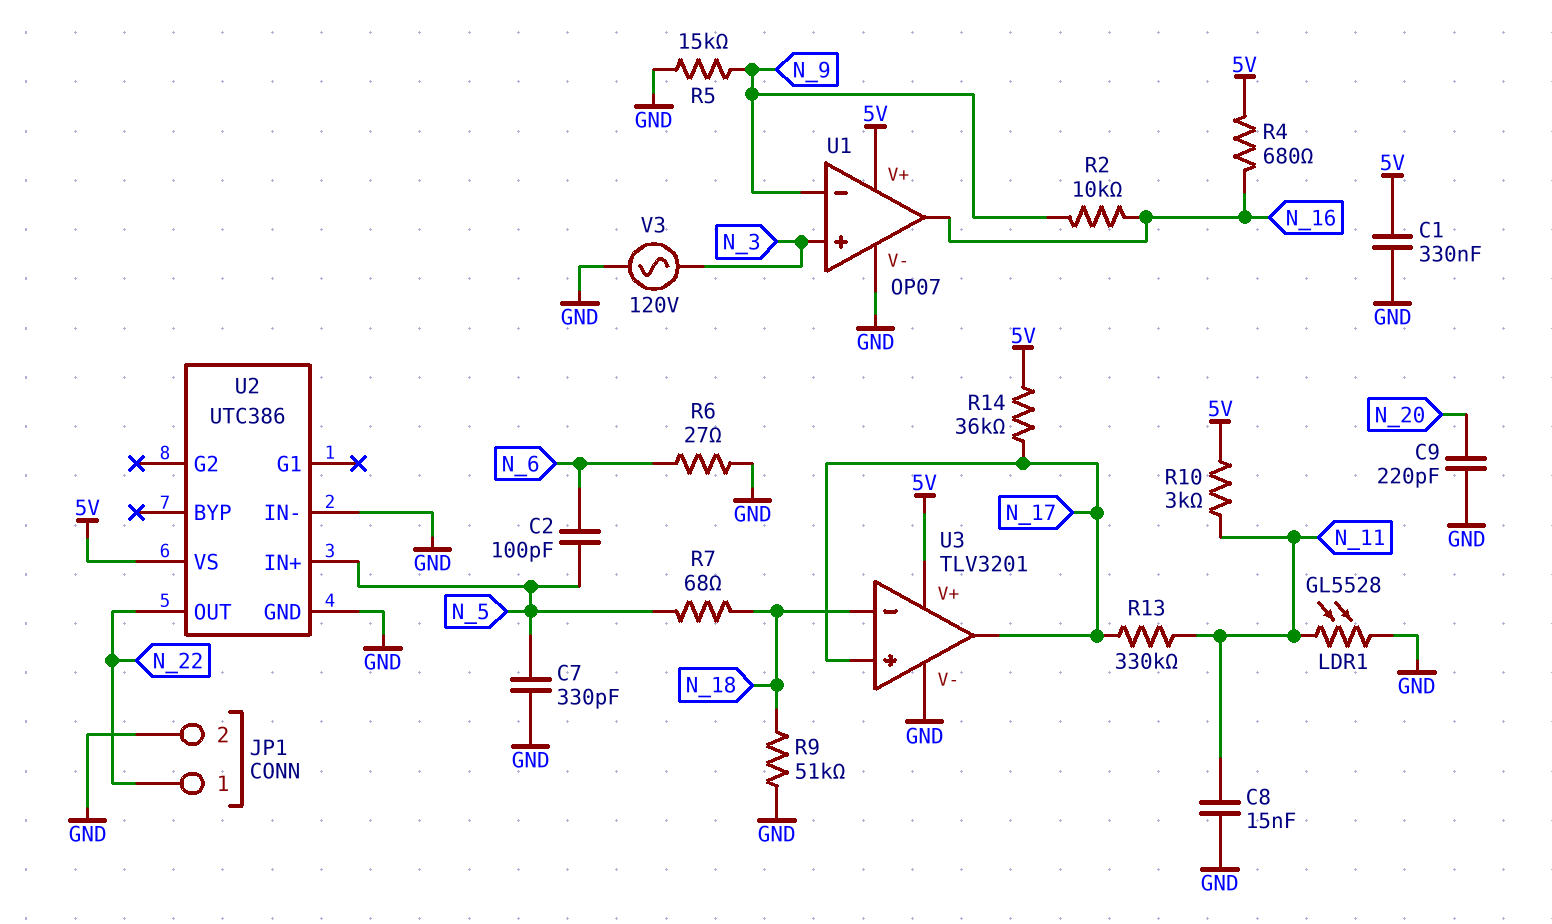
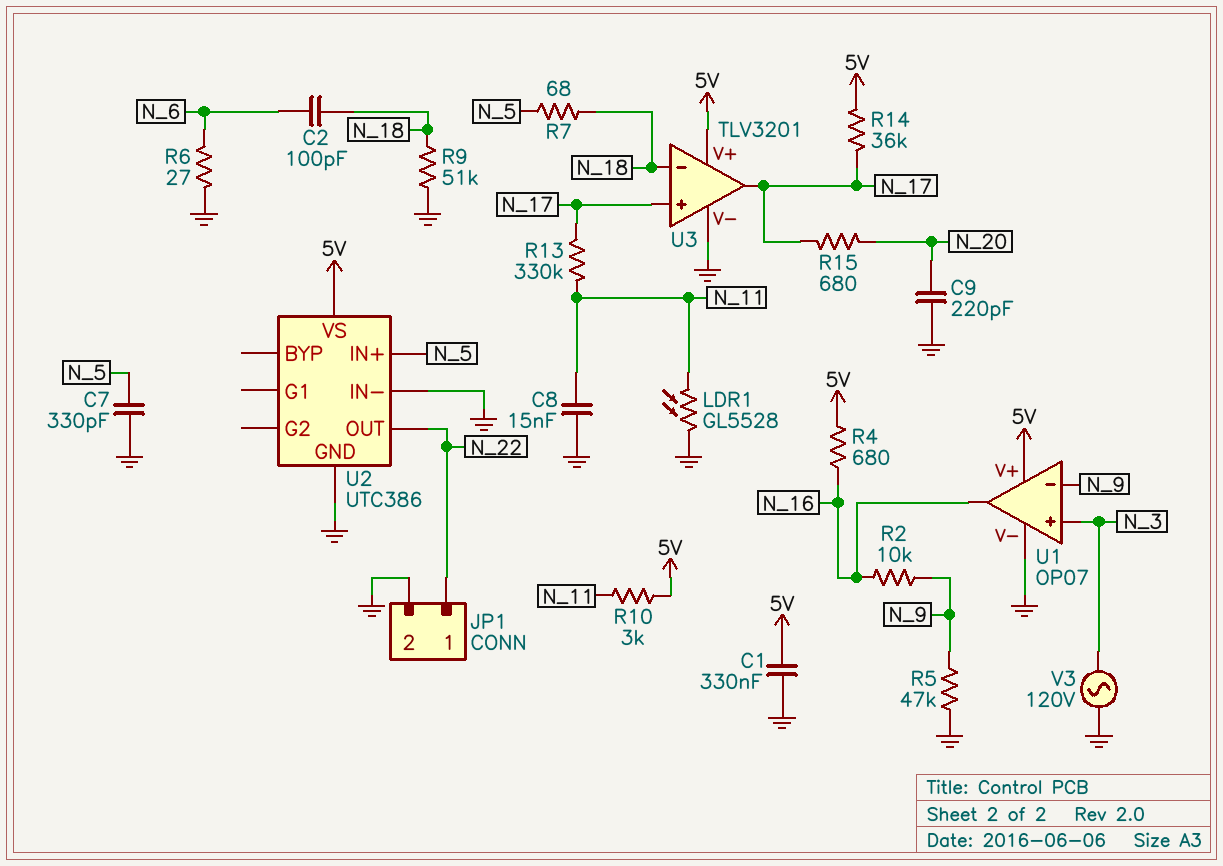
C2: 100pF (N_5, N_6) -> 100pF (N_6, N_18)
R5: 15k (GND, N_9) -> 47k (GND, N_9)
R15: none -> 680 (N_17, N_20)

